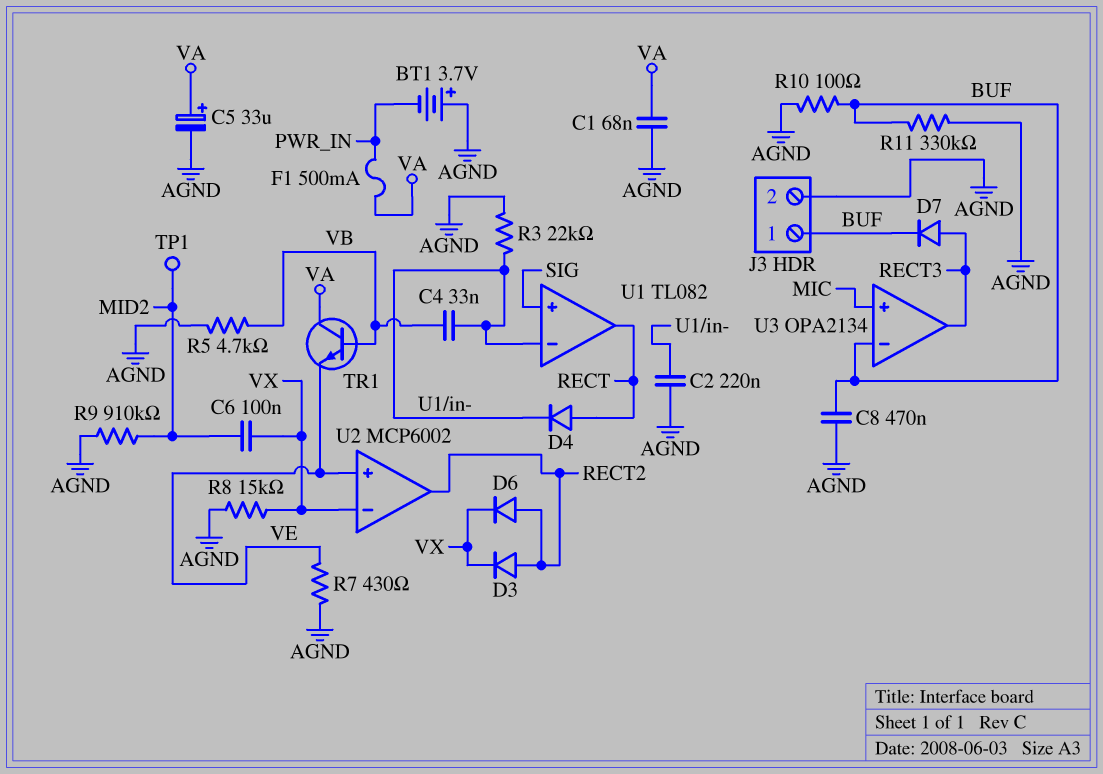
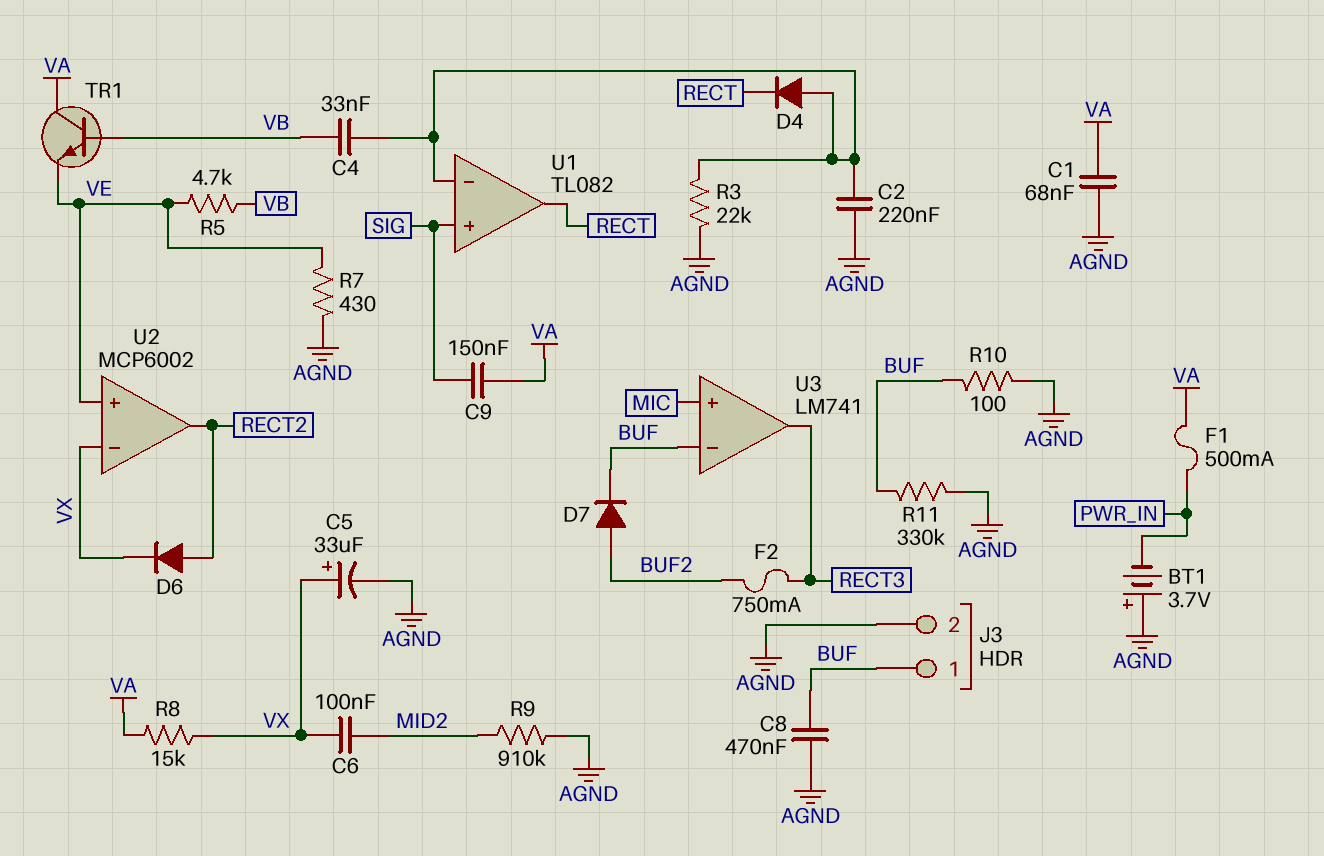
C5: 33uF (plus VA, minus AGND) -> 33uF (plus VX, minus AGND)
C9: none -> 150nF (SIG, VA)
D3: diode (A RECT2, K VX) -> none
D4: diode (A RECT, K U1/in-) -> diode (A U1/in-, K RECT)
D7: diode (A RECT3, K BUF) -> diode (A BUF2, K BUF)
F2: none -> 750mA (BUF2, RECT3)
R5: 4.7k (AGND, VB) -> 4.7k (VB, VE)
R8: 15k (AGND, VX) -> 15k (VA, VX)
TP1: test point (MID2) -> none
U3: OPA2134 -> LM741

